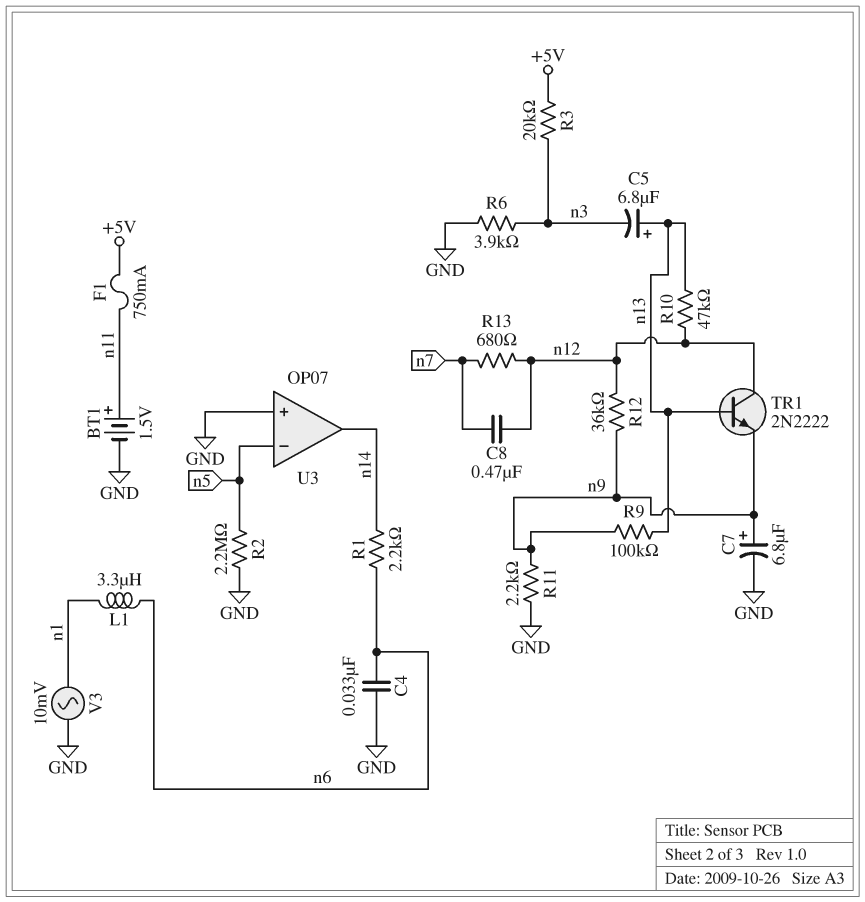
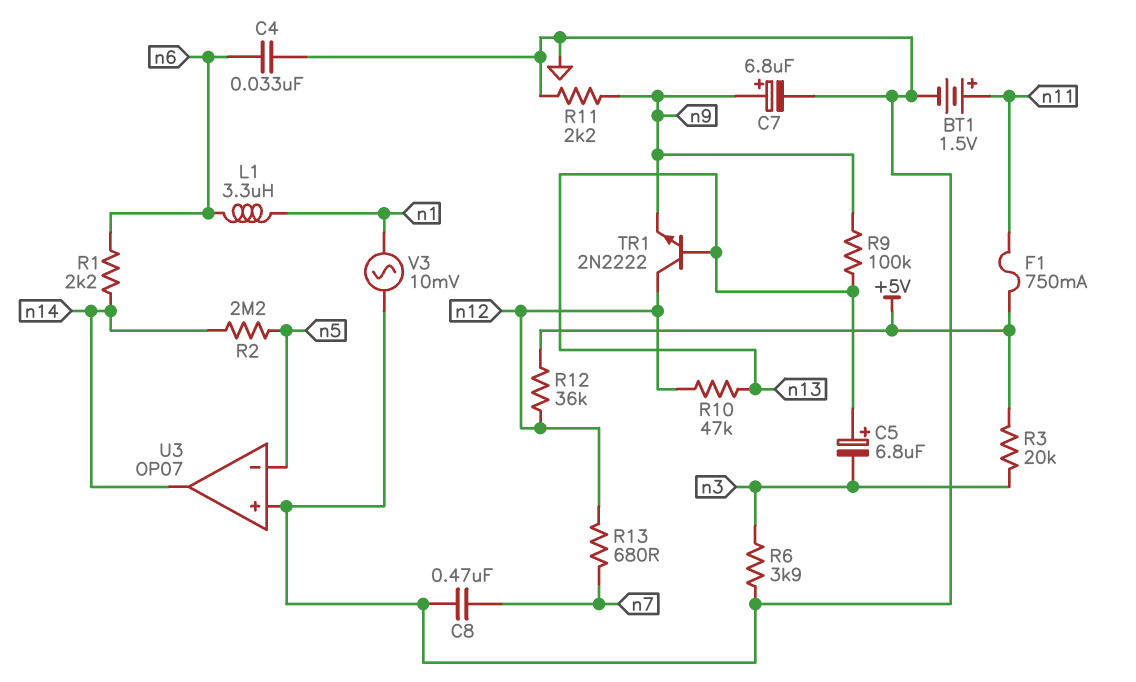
C8: 470nF (n7, n12) -> 470nF (GND, n7)
R2: 2.2M (GND, n5) -> 2.2M (n5, n14)
R12: 36k (n9, n12) -> 36k (+5V, n12)

